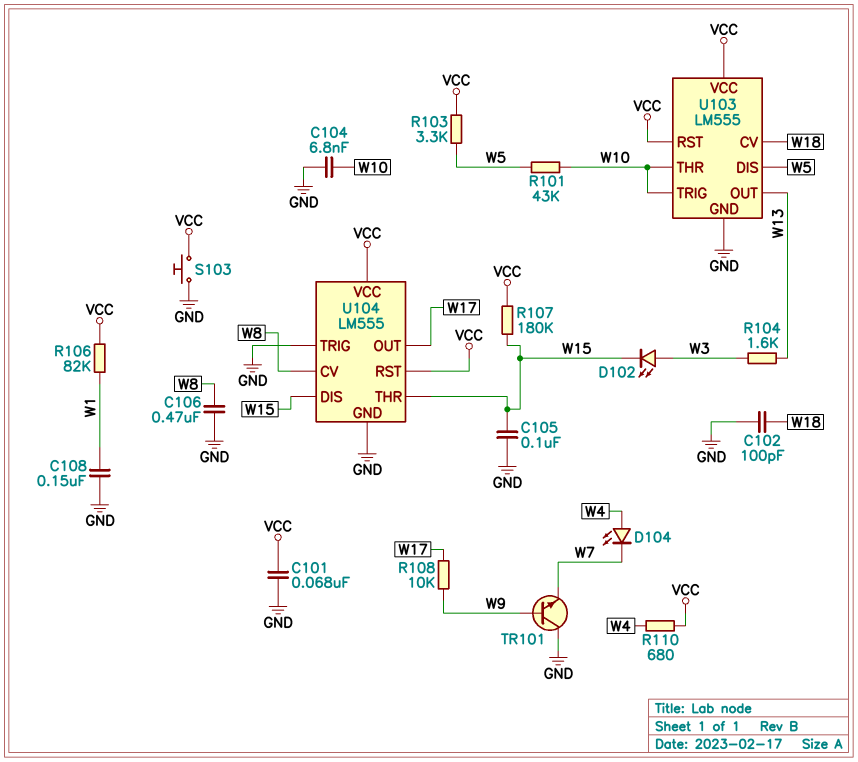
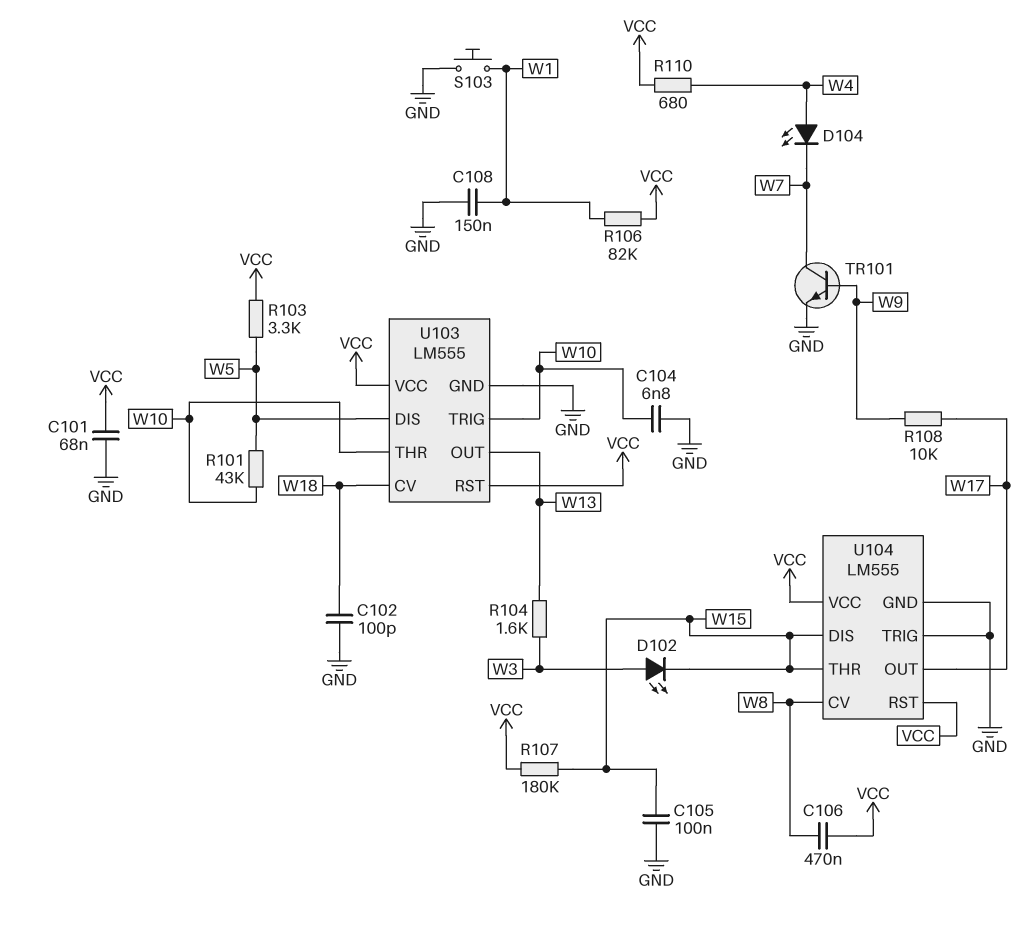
C106: 470nF (GND, W8) -> 470nF (VCC, W8)
S103: button (GND, VCC) -> button (GND, W1)
TR101: NPN (B W9, C GND, E W7) -> NPN (B W9, C W7, E GND)

